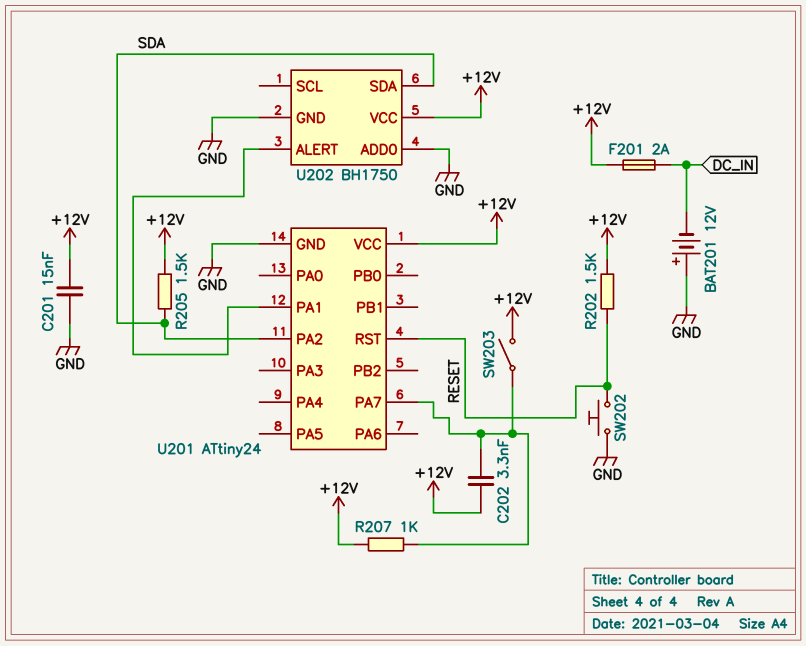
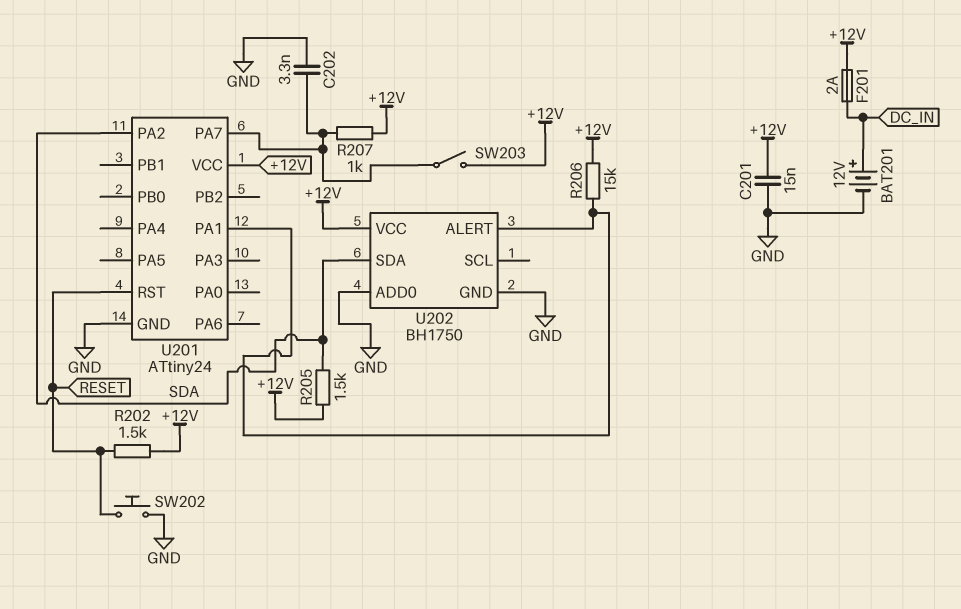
BAT201: 12V (plus GND, minus DC_IN) -> 12V (plus DC_IN, minus GND)
C202: 3.3nF (+12V, U201/PA7) -> 3.3nF (GND, U201/PA7)
R206: none -> 15k (+12V, U201/PA1)

